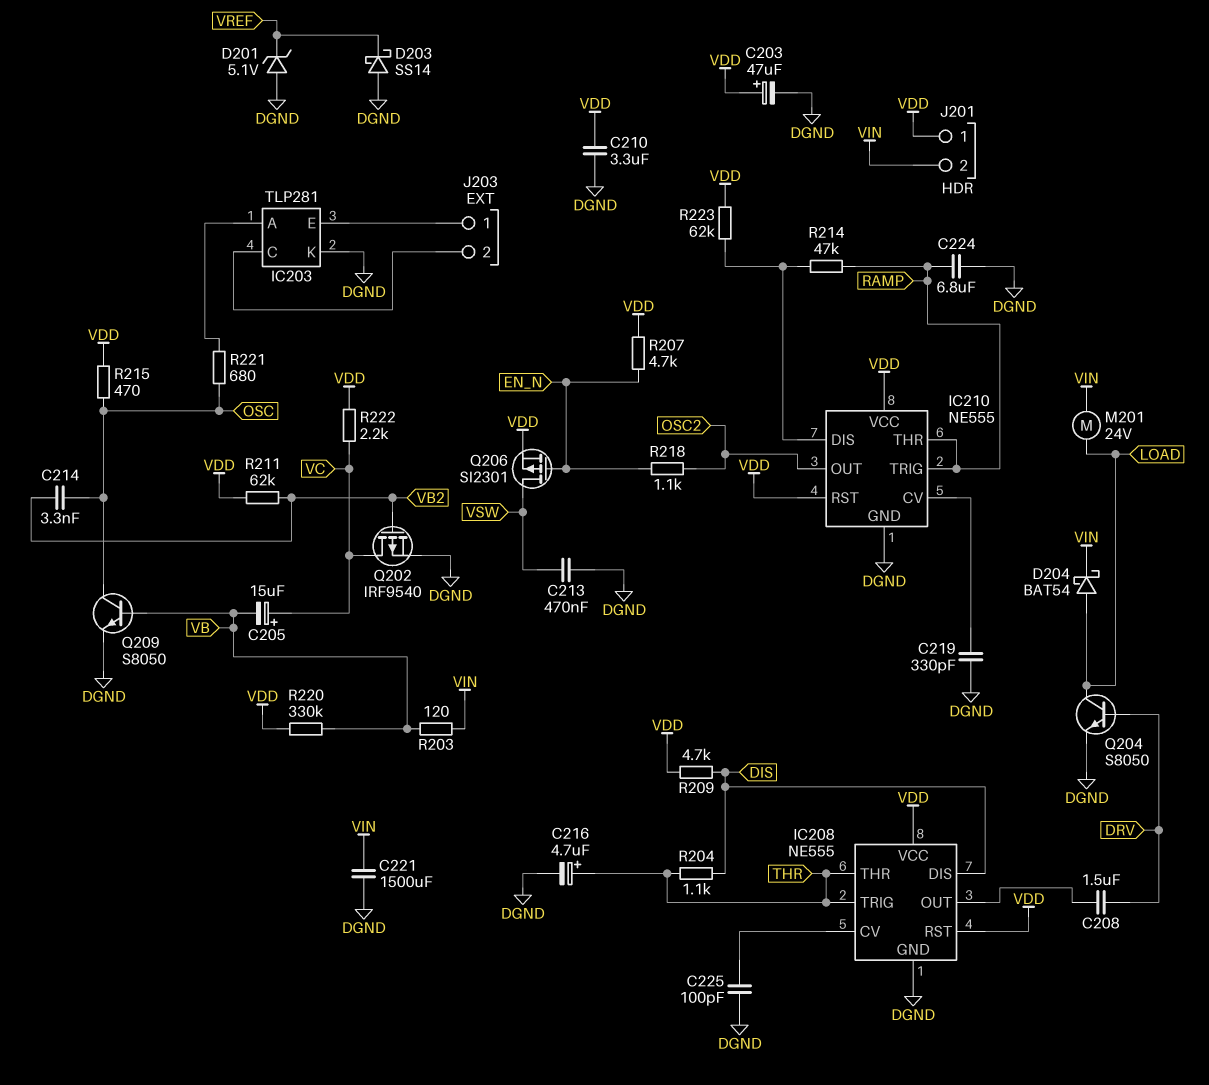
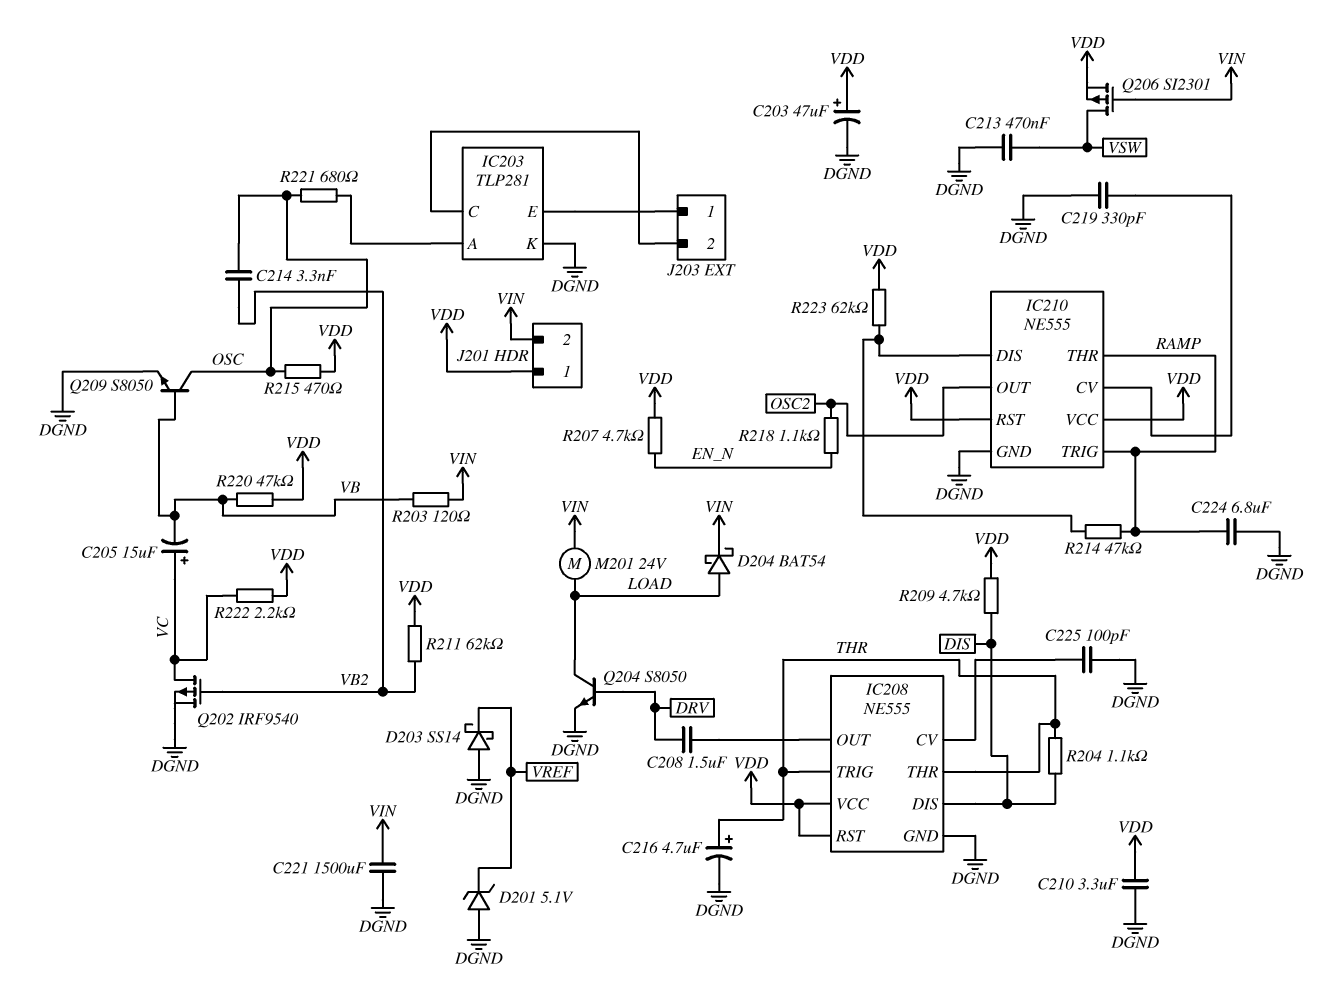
Q206: PMOS SI2301 (G EN_N, D VSW, S VDD) -> PMOS SI2301 (G VIN, D VSW, S VDD)
R220: 330k (VB, VDD) -> 47k (VB, VDD)

